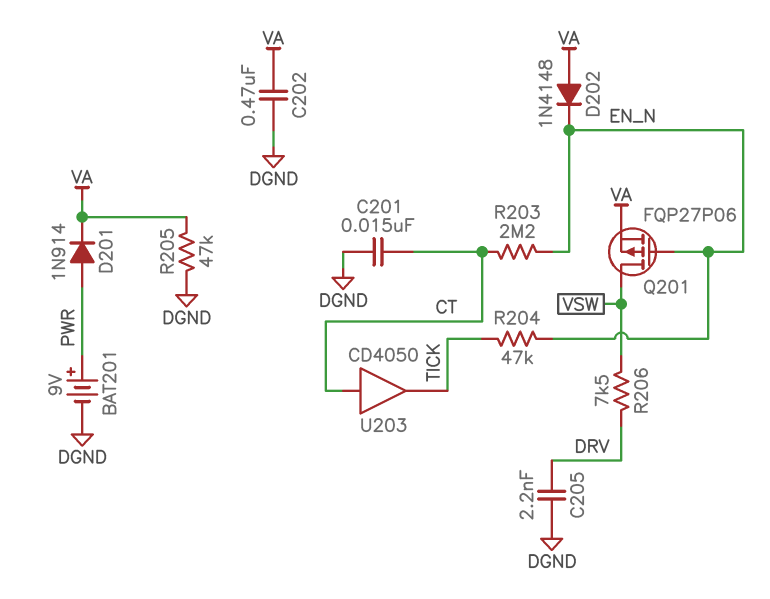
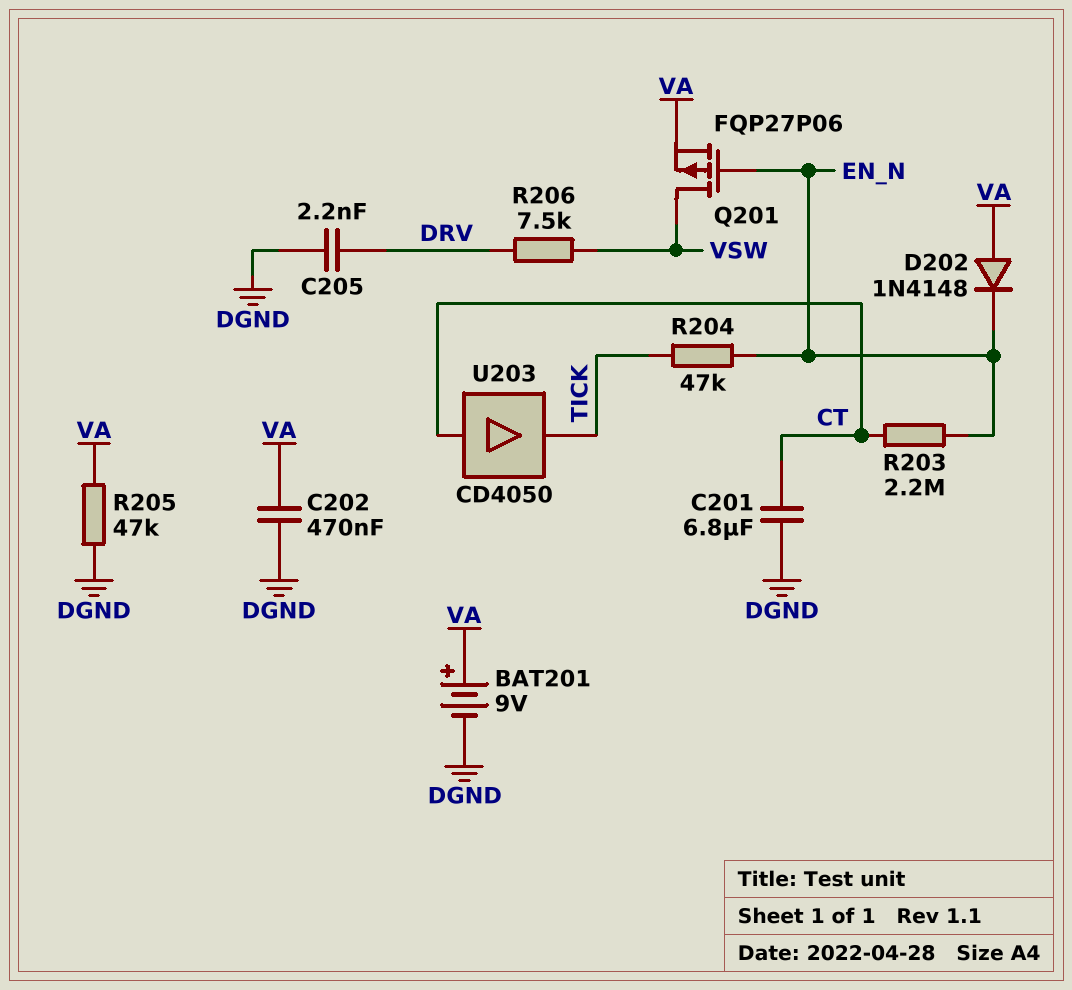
BAT201: 9V (plus PWR, minus DGND) -> 9V (plus VA, minus DGND)
C201: 15nF (CT, DGND) -> 6.8uF (CT, DGND)
D201: diode 1N914 (A PWR, K VA) -> none

